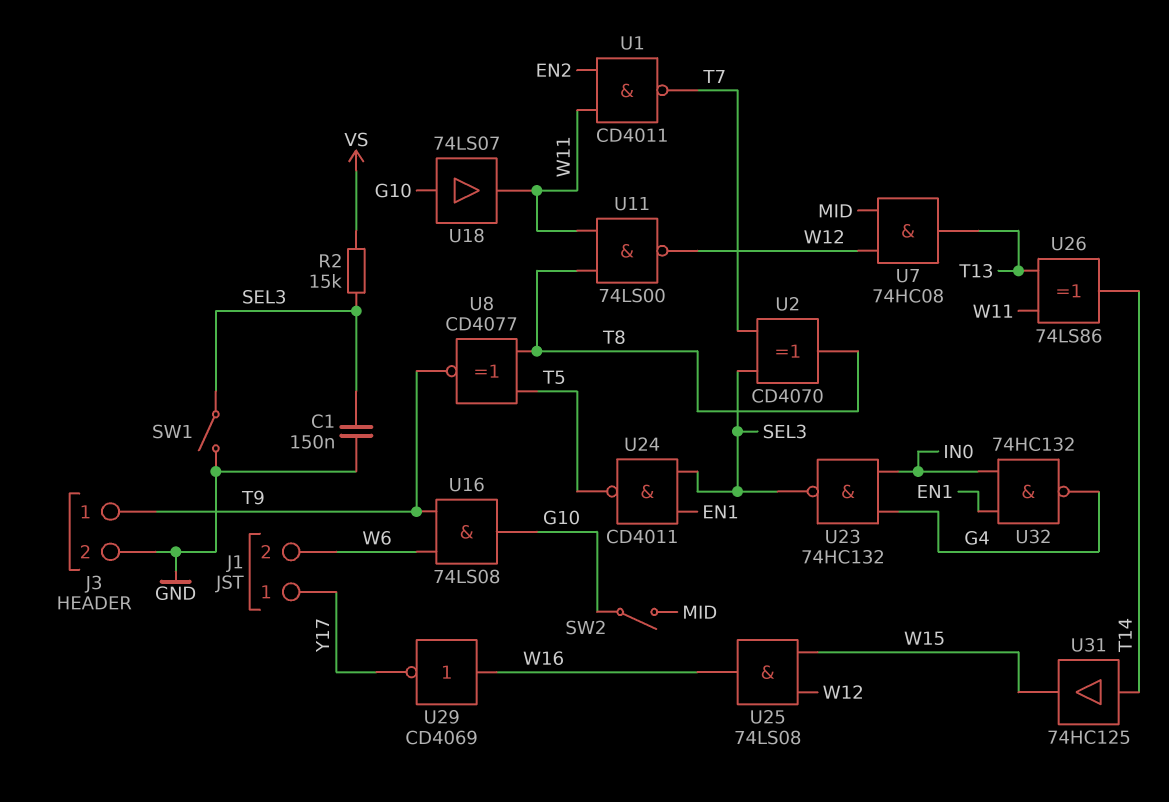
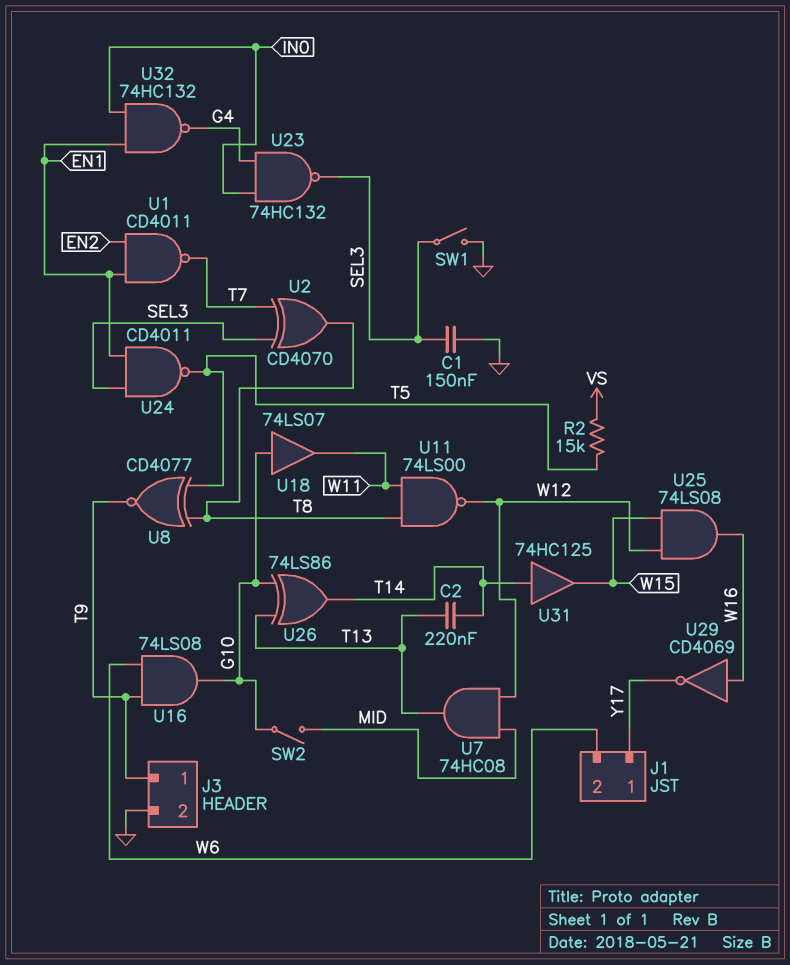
C2: none -> 220nF (T13, T14)
R2: 15k (SEL3, VS) -> 15k (T5, VS)
U1: NAND CD4011 (in EN2, in W11, out T7) -> NAND CD4011 (in EN1, in EN2, out T7)
U26: XOR 74LS86 (in T13, in W11, out T14) -> XOR 74LS86 (in G10, in T13, out T14)

